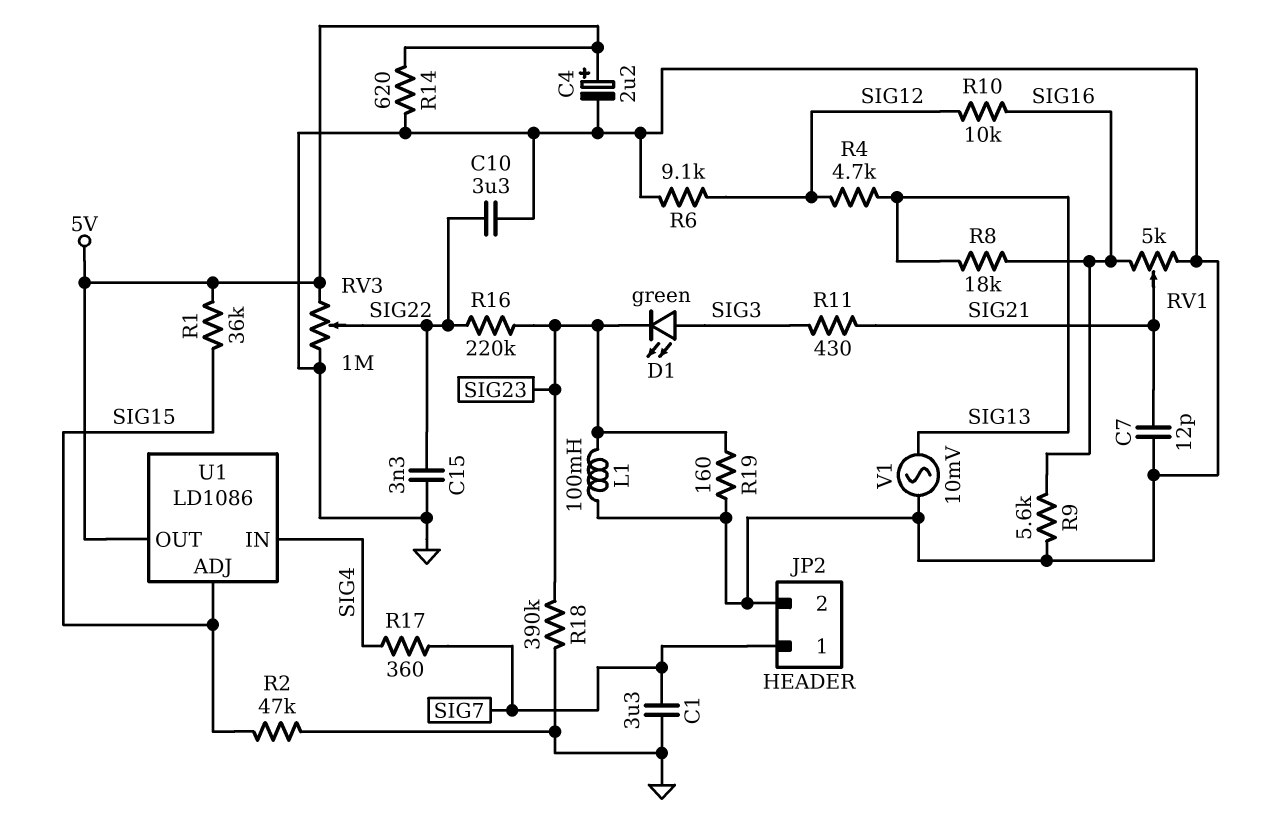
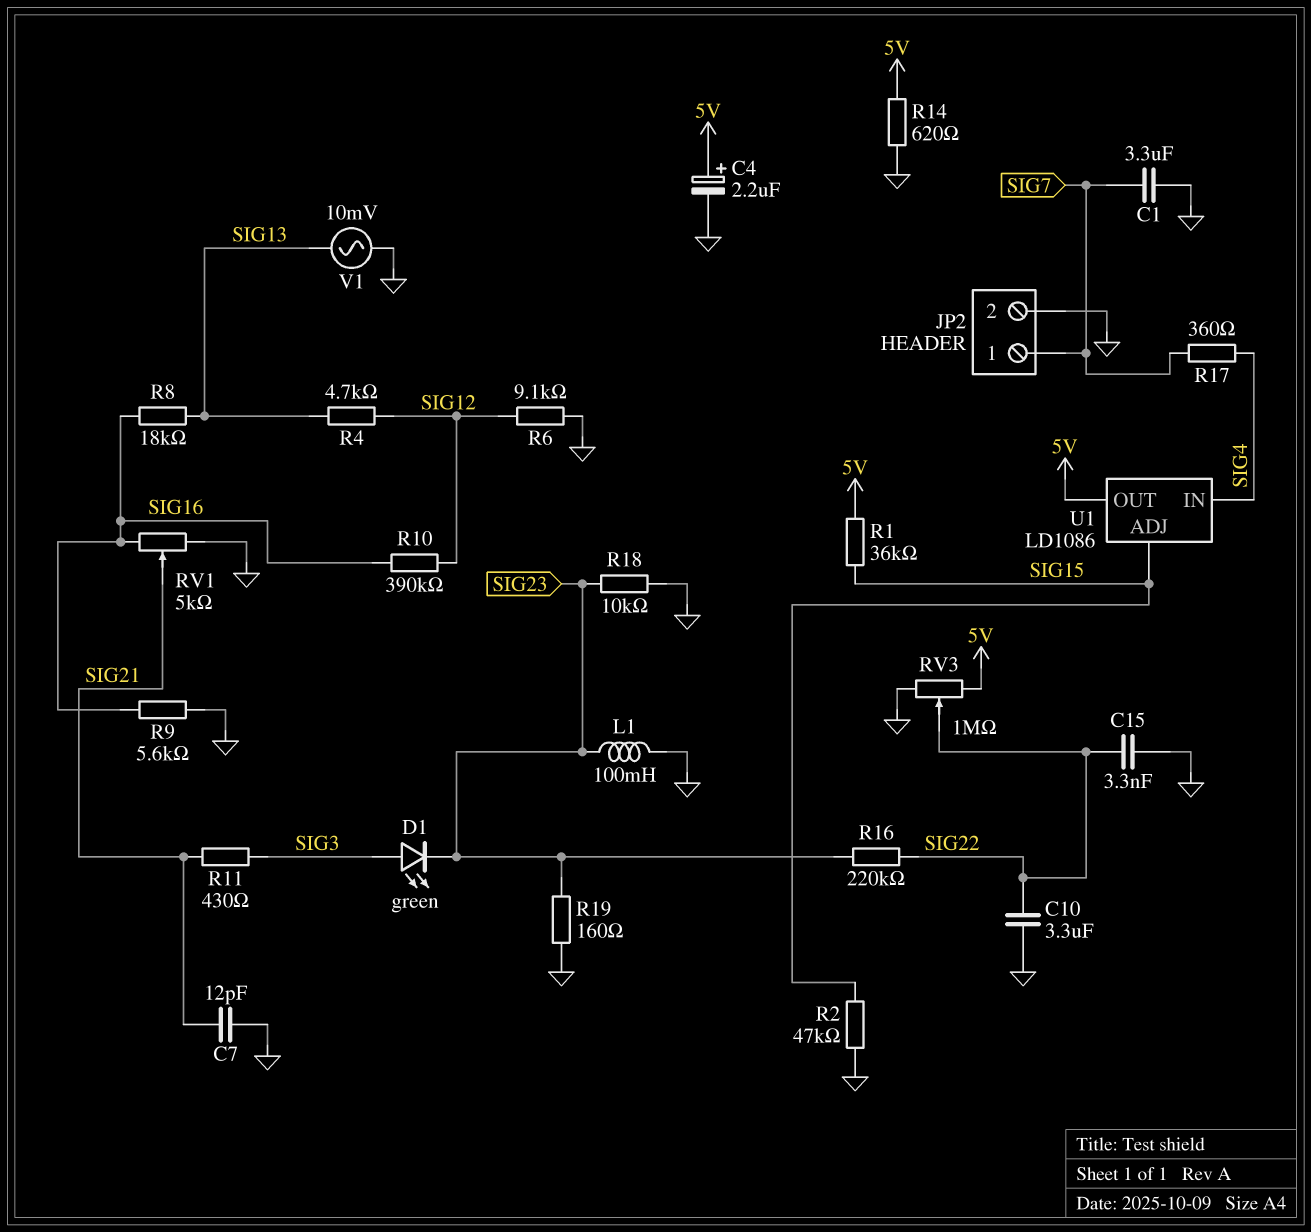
R10: 10k (SIG12, SIG16) -> 390k (SIG12, SIG16)
R18: 390k (GND, SIG23) -> 10k (GND, SIG23)

